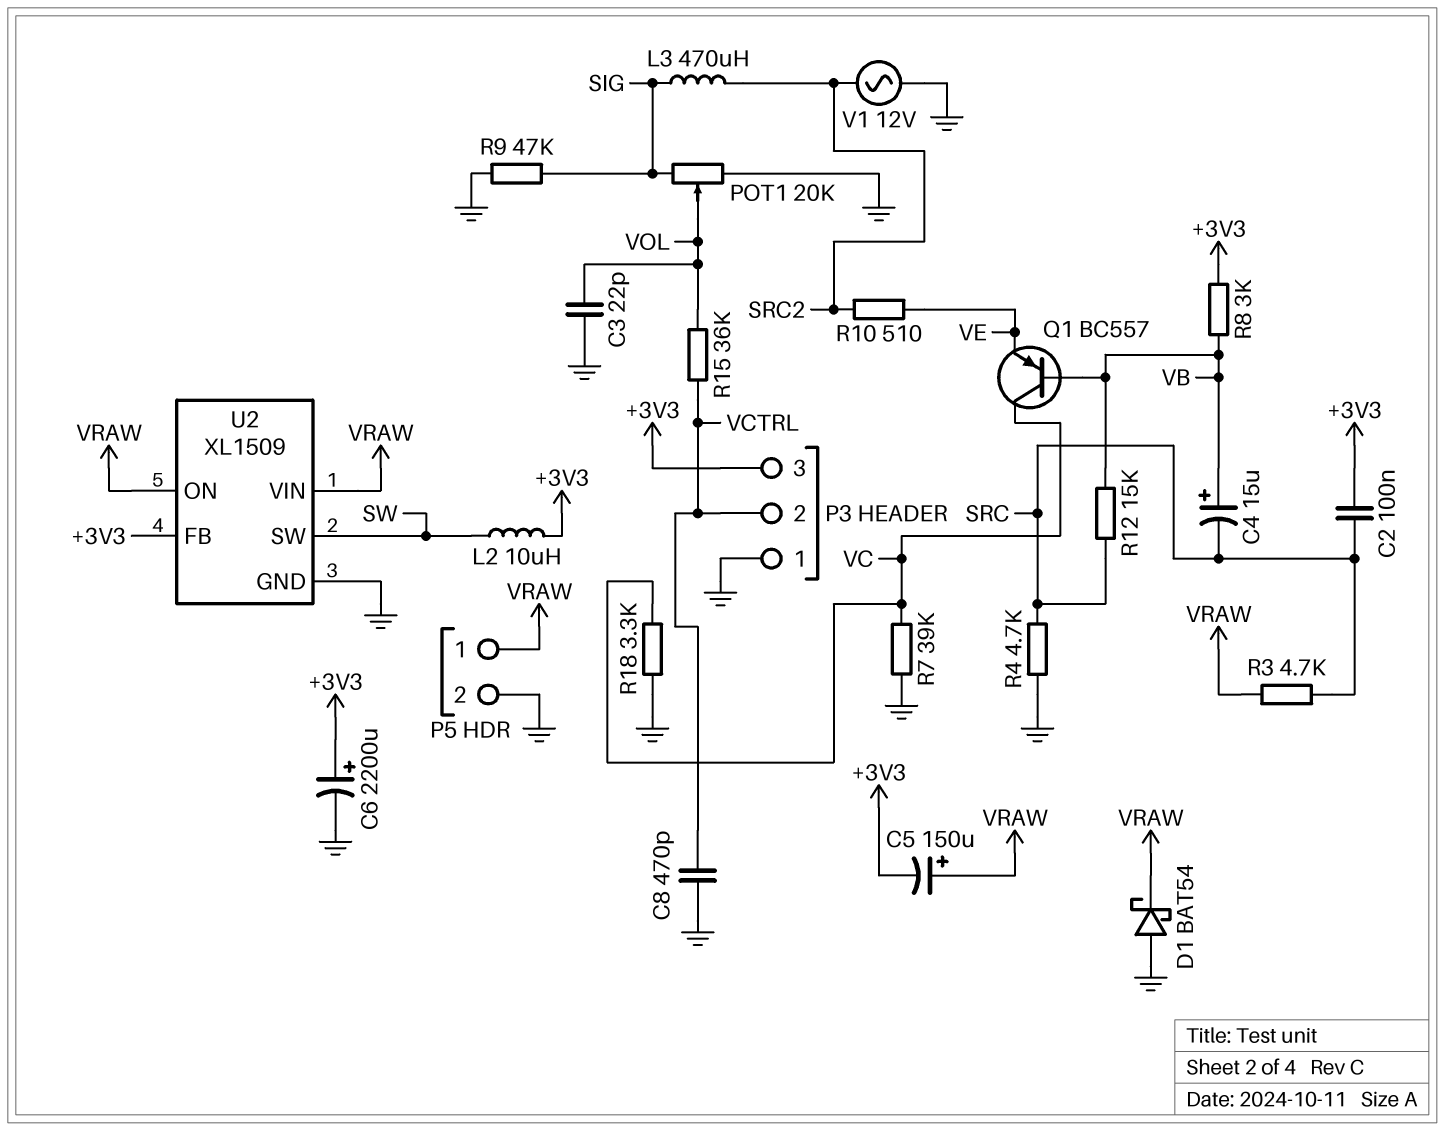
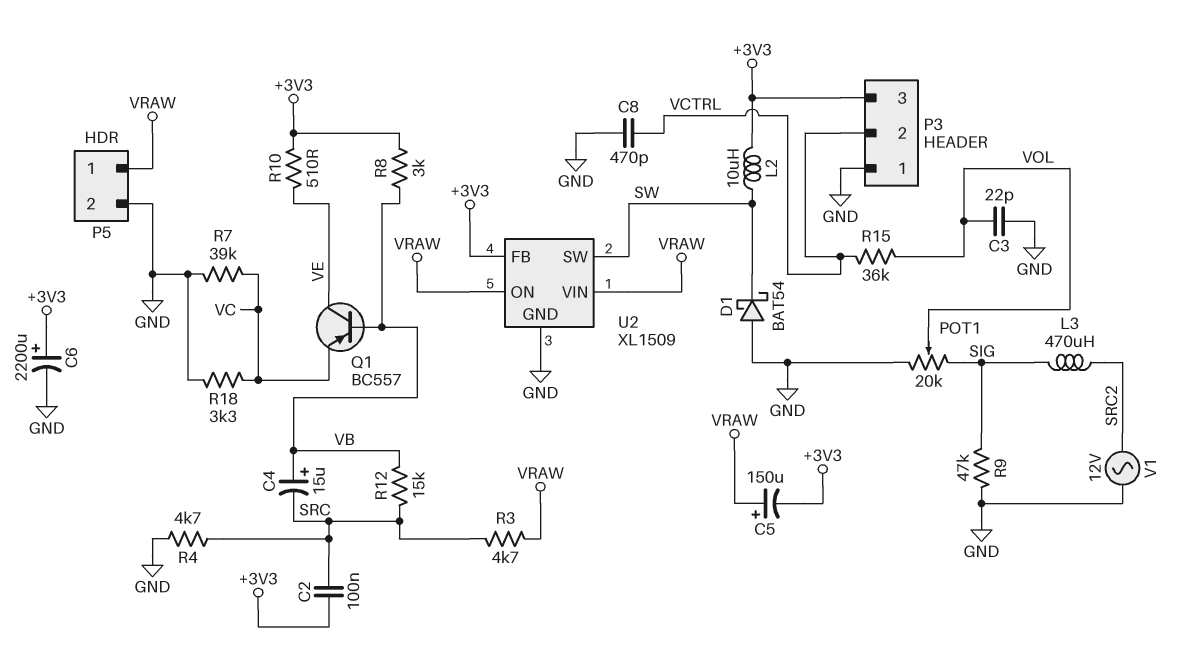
D1: schottky BAT54 (A GND, K VRAW) -> schottky BAT54 (A GND, K SW)
Q1: PNP BC557 (B VB, C VC, E VE) -> PNP BC557 (B VB, C VE, E VC)
R10: 510 (SRC2, VE) -> 510 (+3V3, VE)

